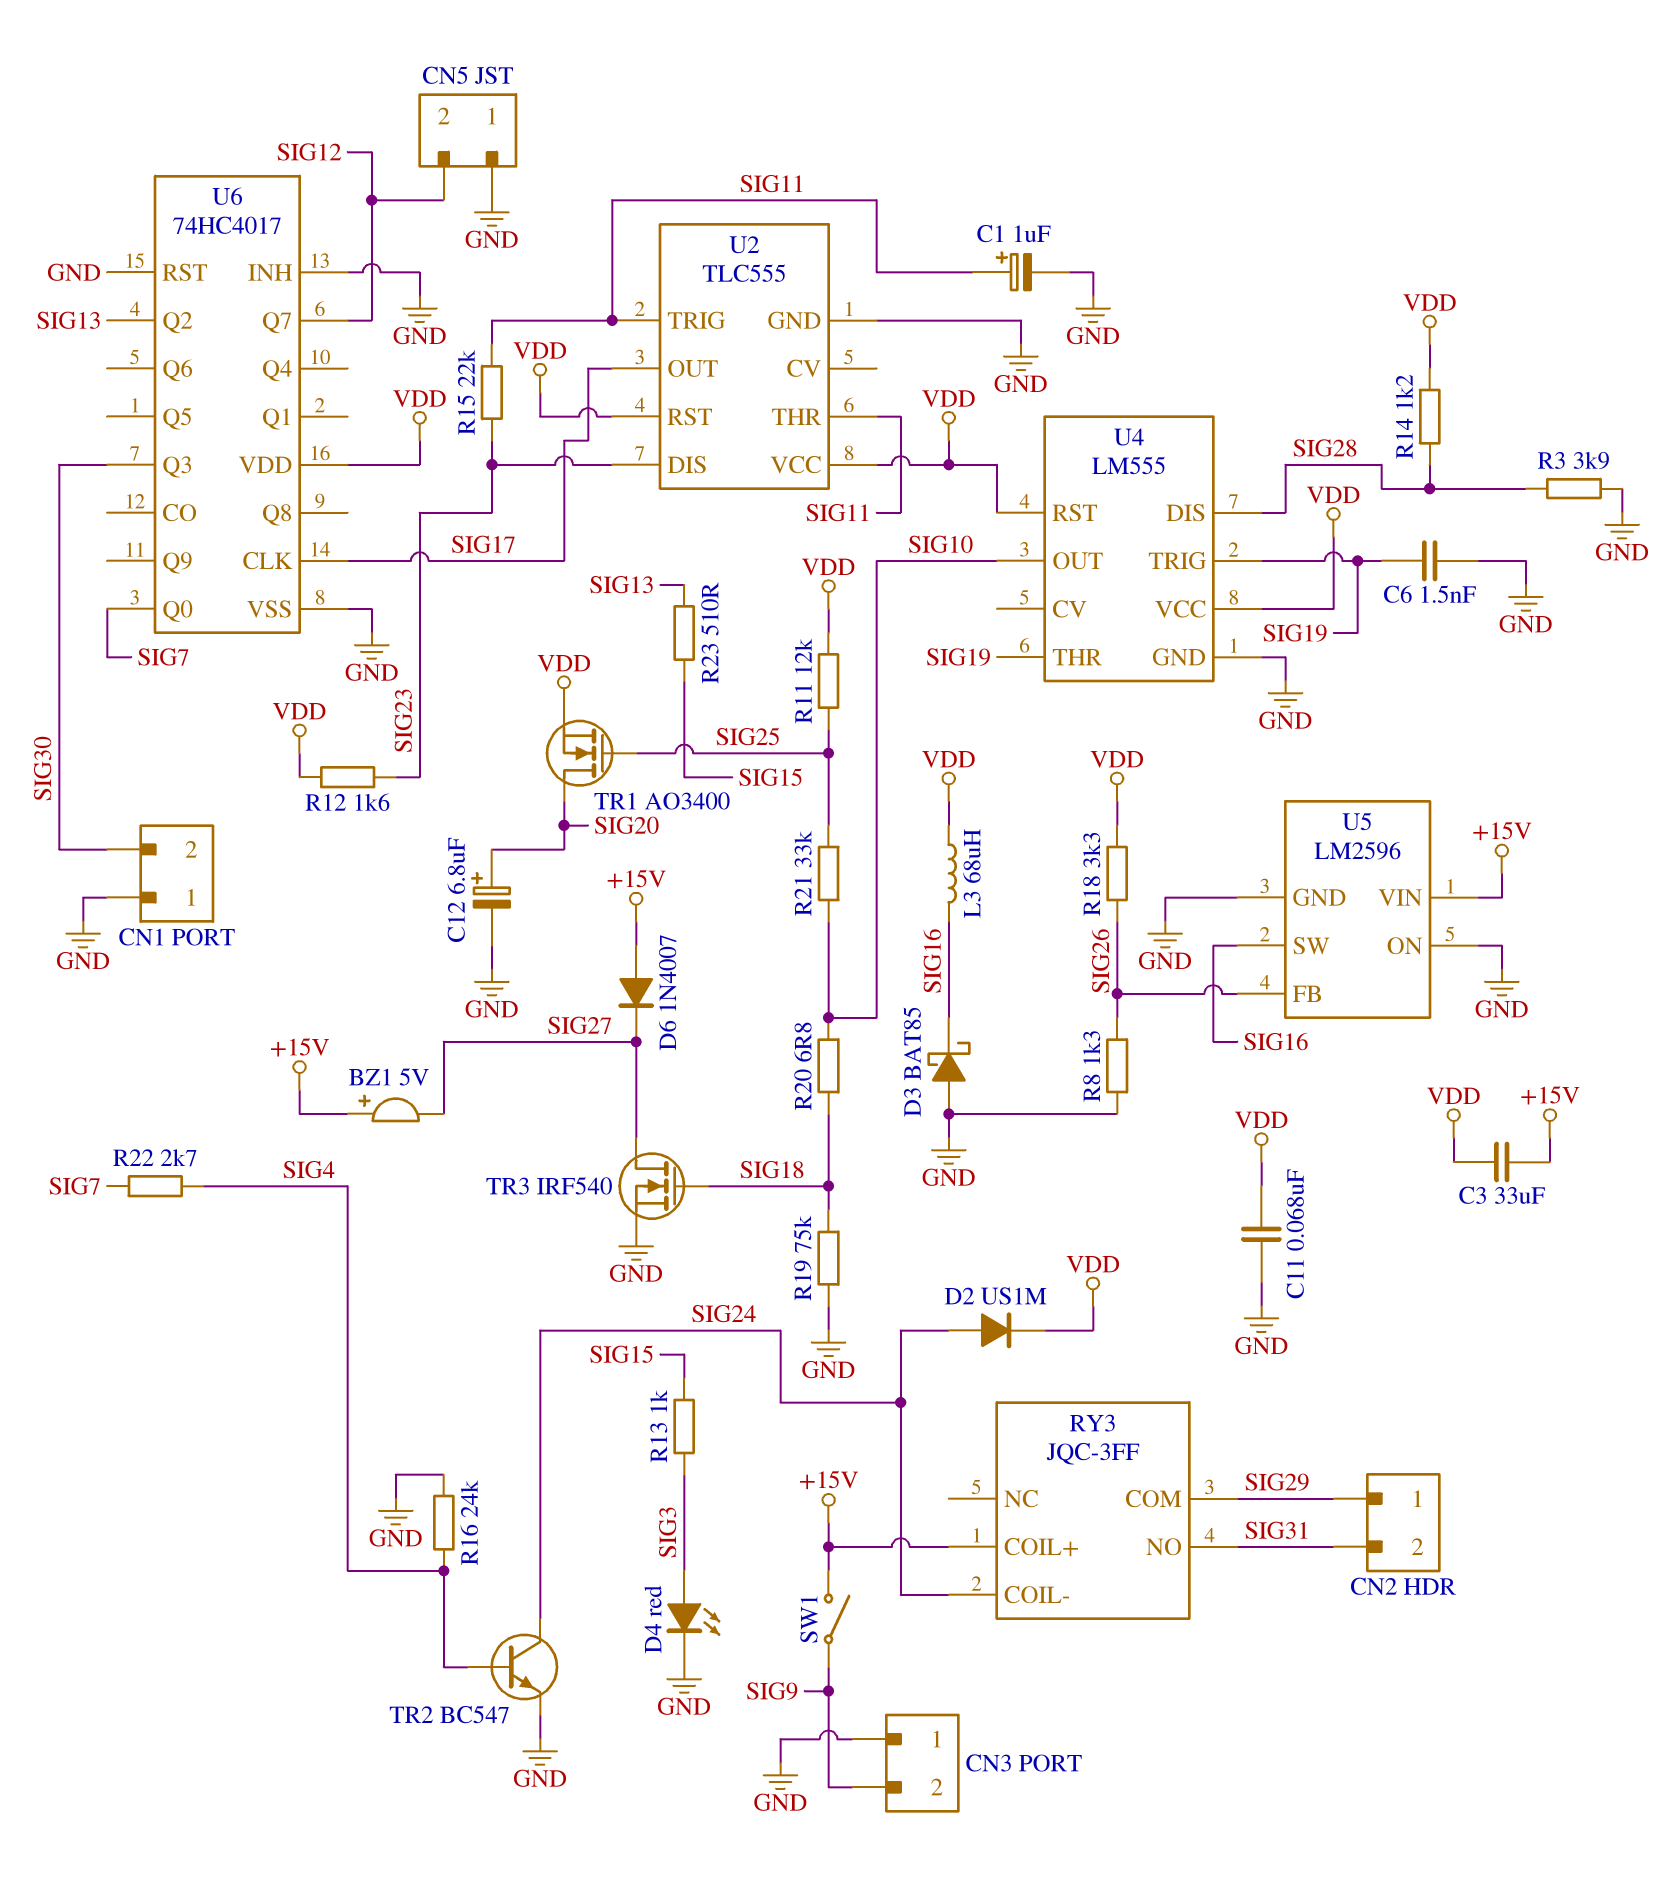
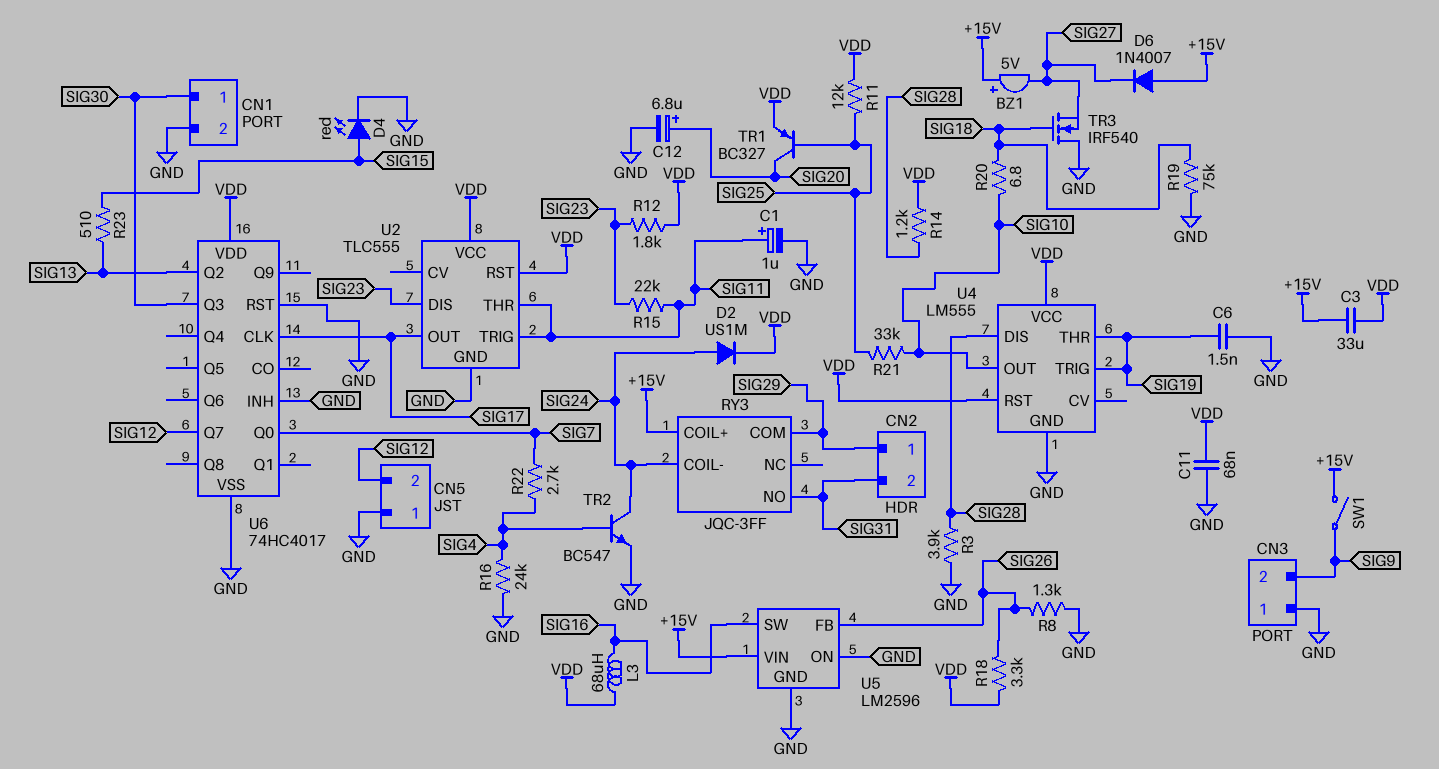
CN1 pin 1: GND -> SIG30
CN1 pin 2: SIG30 -> GND
D3: schottky BAT85 (A GND, K SIG16) -> none
D4: LED red (A SIG3, K GND) -> LED red (A SIG15, K GND)
R12: 1.6k (SIG23, VDD) -> 1.8k (SIG23, VDD)
R13: 1k (SIG3, SIG15) -> none
TR1: NMOS AO3400 (G SIG25, D SIG20, S VDD) -> PNP BC327 (B SIG25, C SIG20, E VDD)
TR3: NMOS IRF540 (G SIG18, D SIG27, S GND) -> NMOS IRF540 (G SIG18, D GND, S SIG27)

